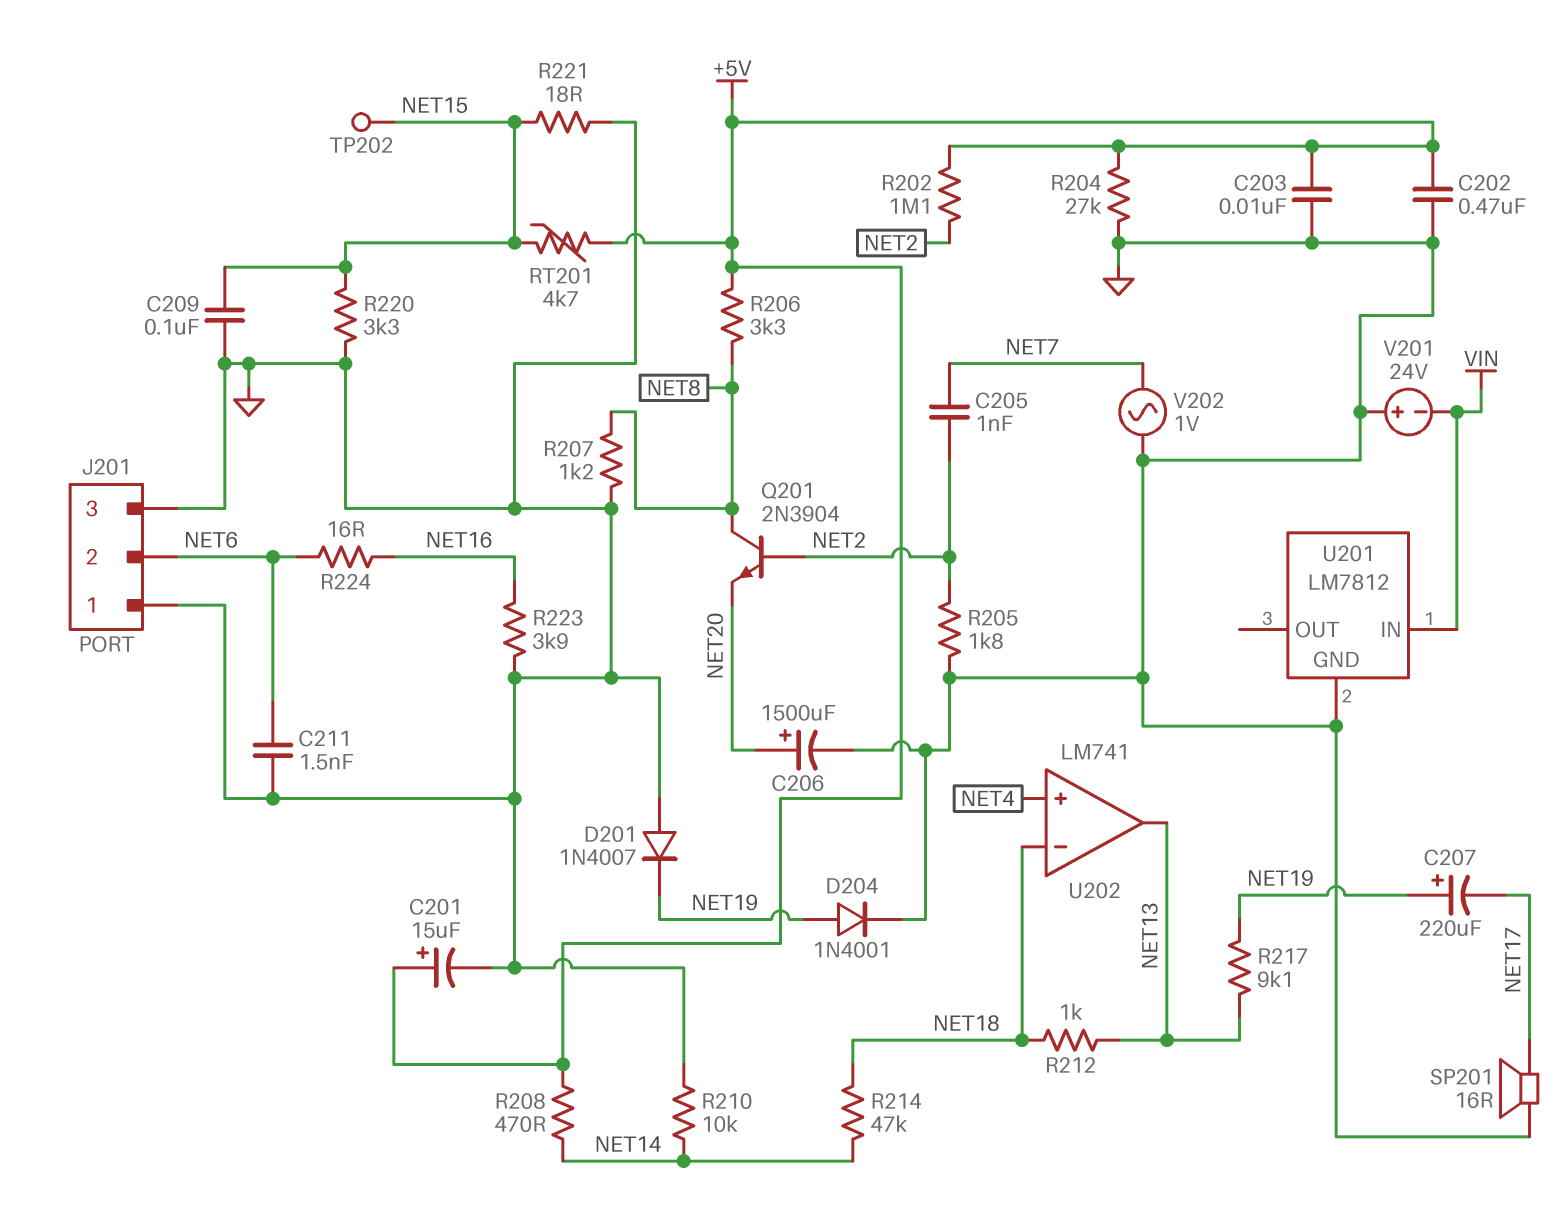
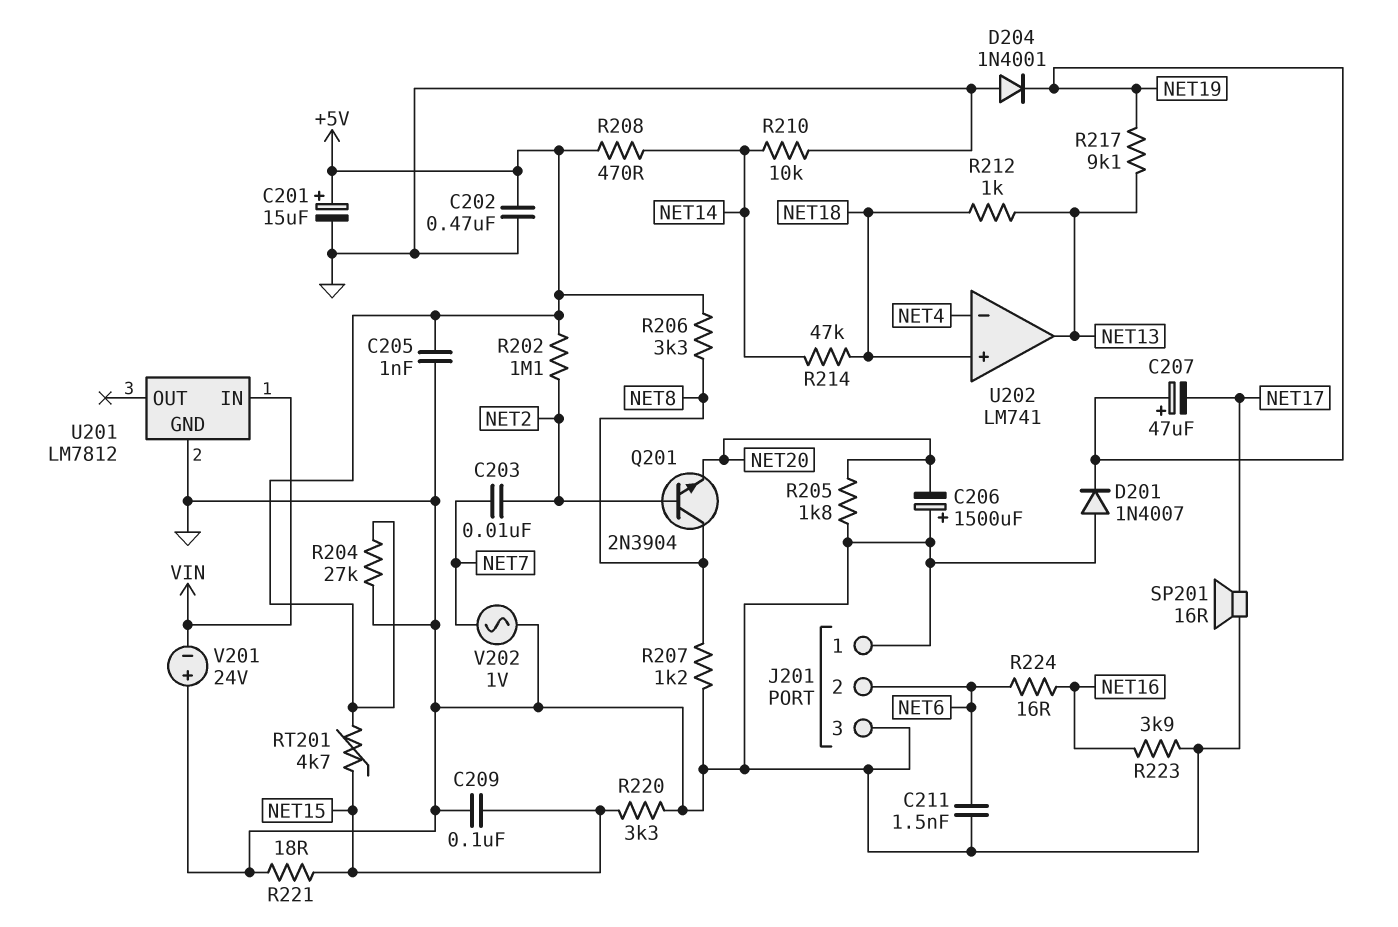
C203: 10nF (+5V, GND) -> 10nF (NET2, NET7)
C205: 1nF (NET2, NET7) -> 1nF (+5V, GND)
C206: 1500uF (plus NET20, minus GND) -> 1500uF (plus GND, minus NET20)
C207: 220uF (plus NET19, minus NET17) -> 47uF (plus NET19, minus NET17)
D204: diode 1N4001 (A NET19, K GND) -> diode 1N4001 (A GND, K NET19)
R205: 1.8k (GND, NET2) -> 1.8k (GND, NET20)
TP202: test point (NET15) -> none
U202 pin in+: NET4 -> NET18
U202 pin in-: NET18 -> NET4

